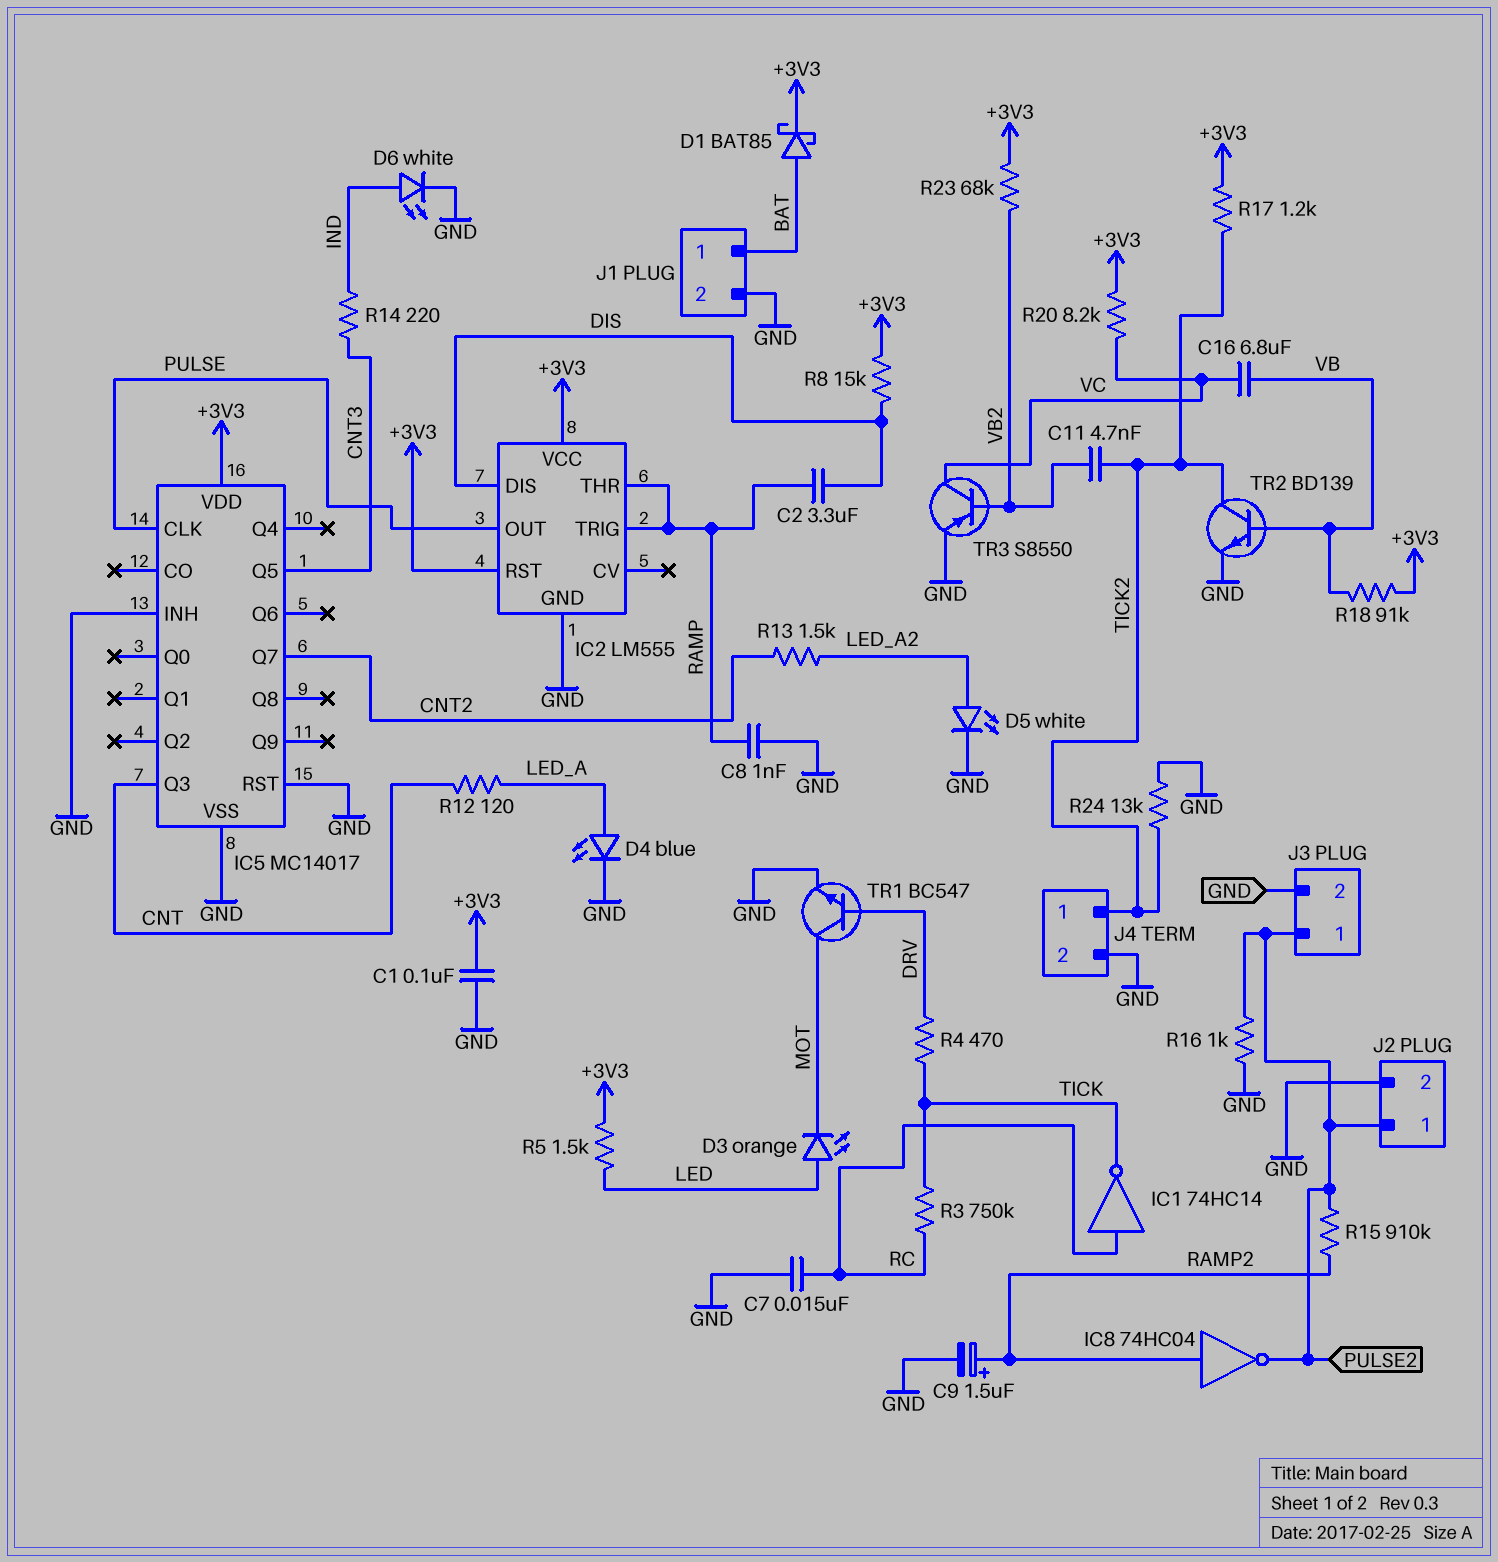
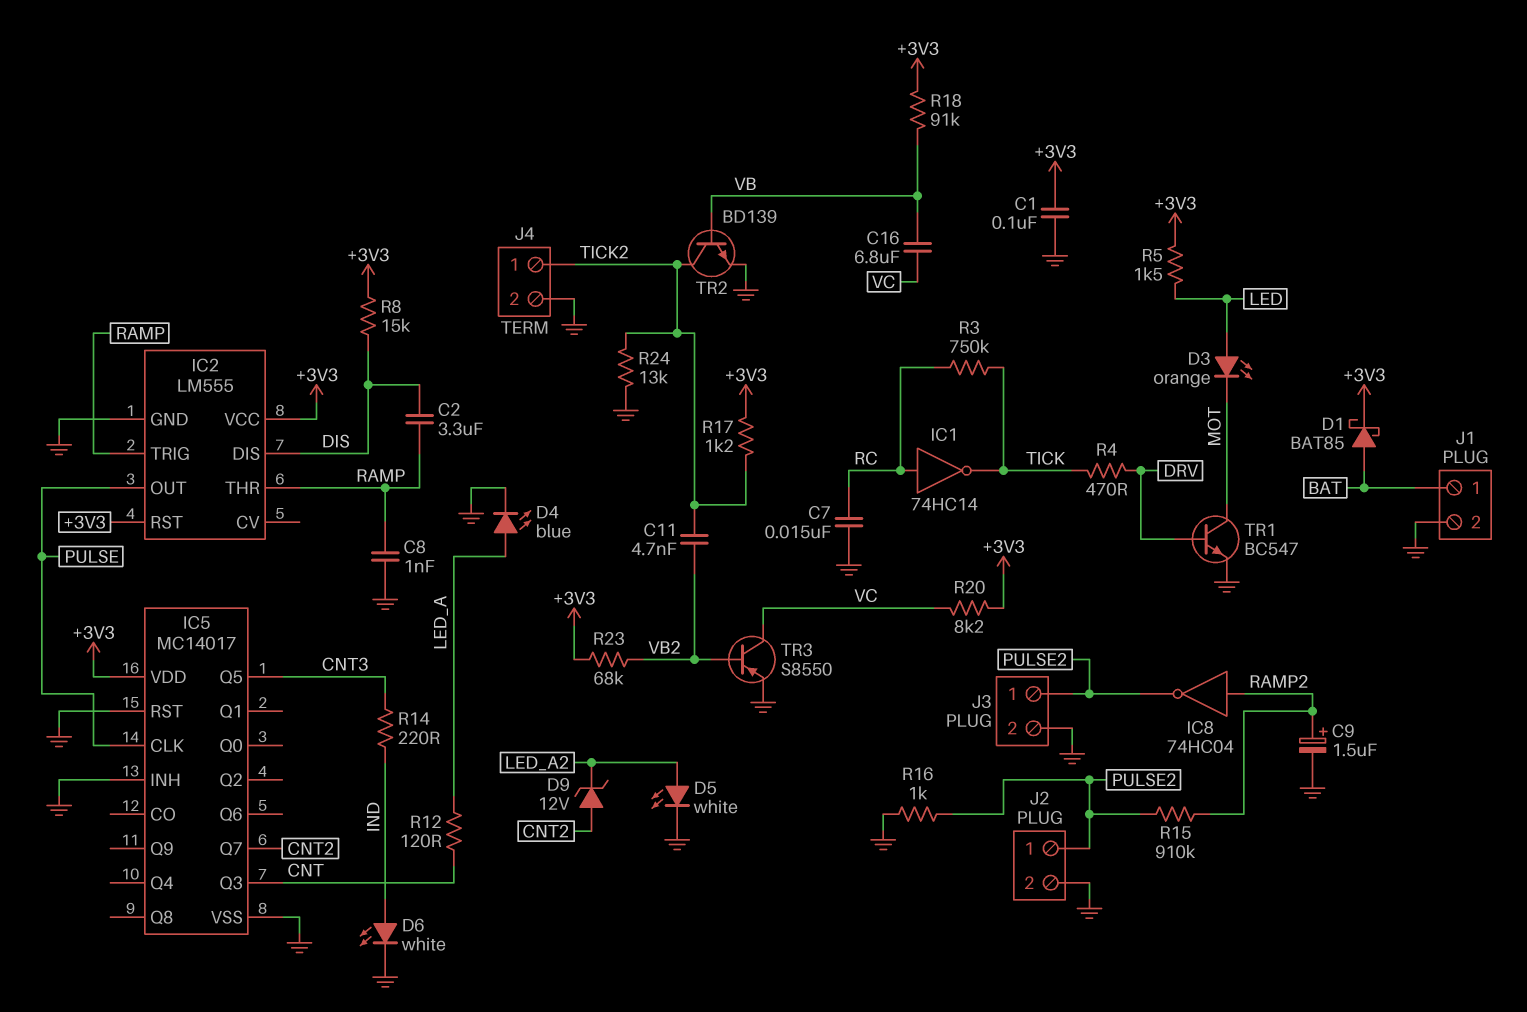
D9: none -> zener 12V (A CNT2, K LED_A2)
R13: 1.5k (CNT2, LED_A2) -> none

